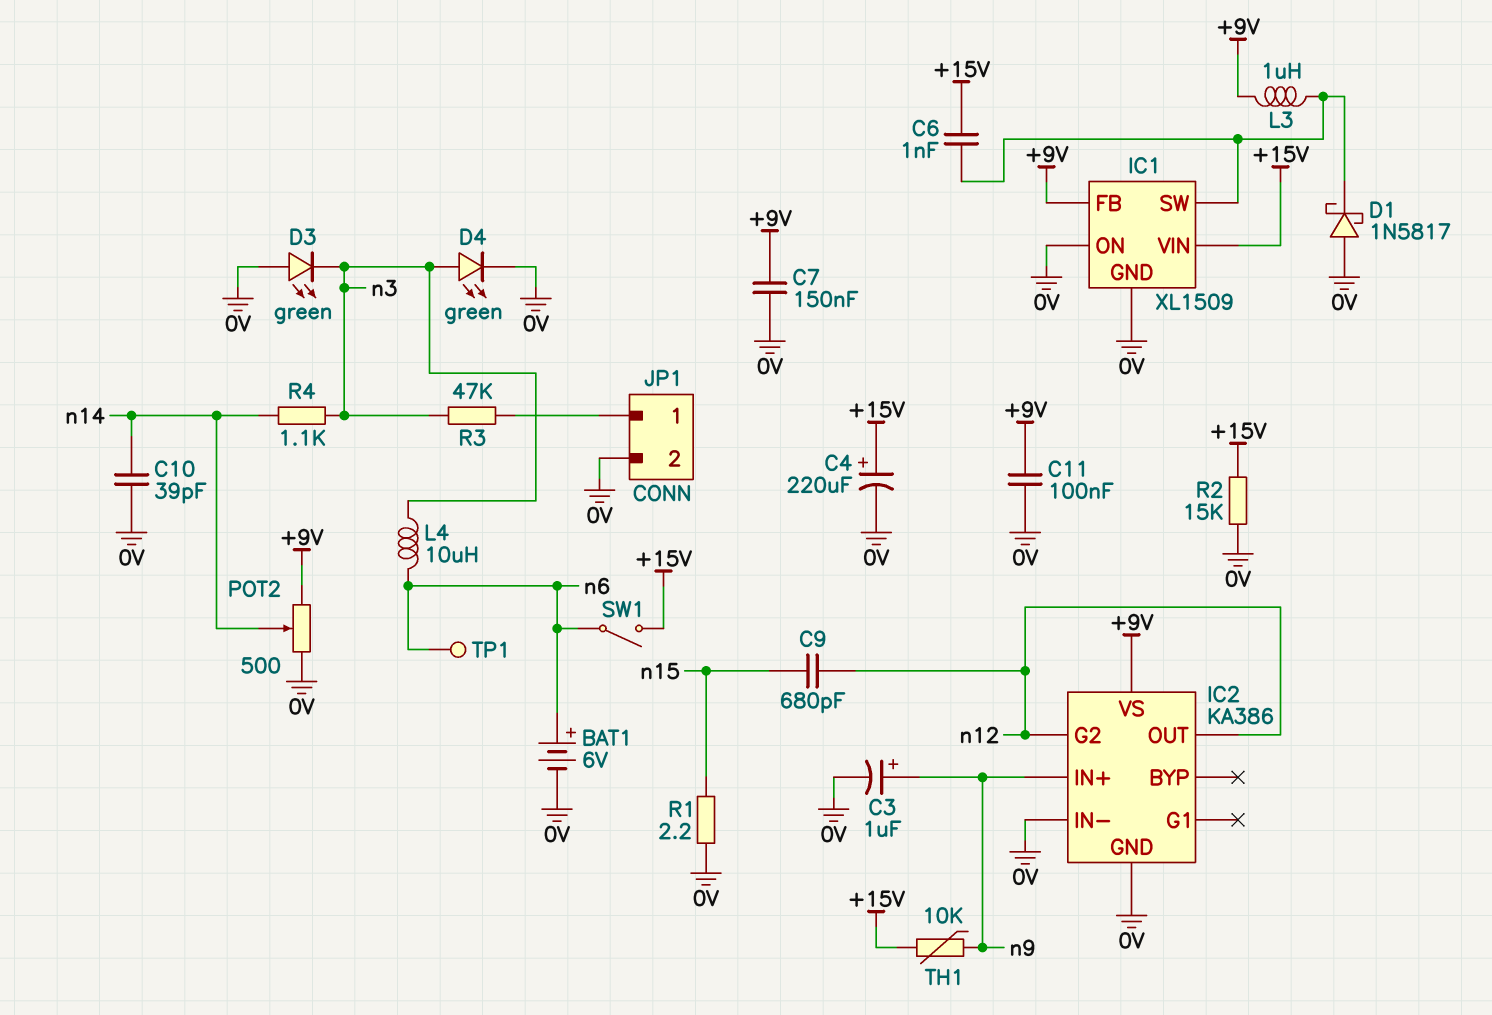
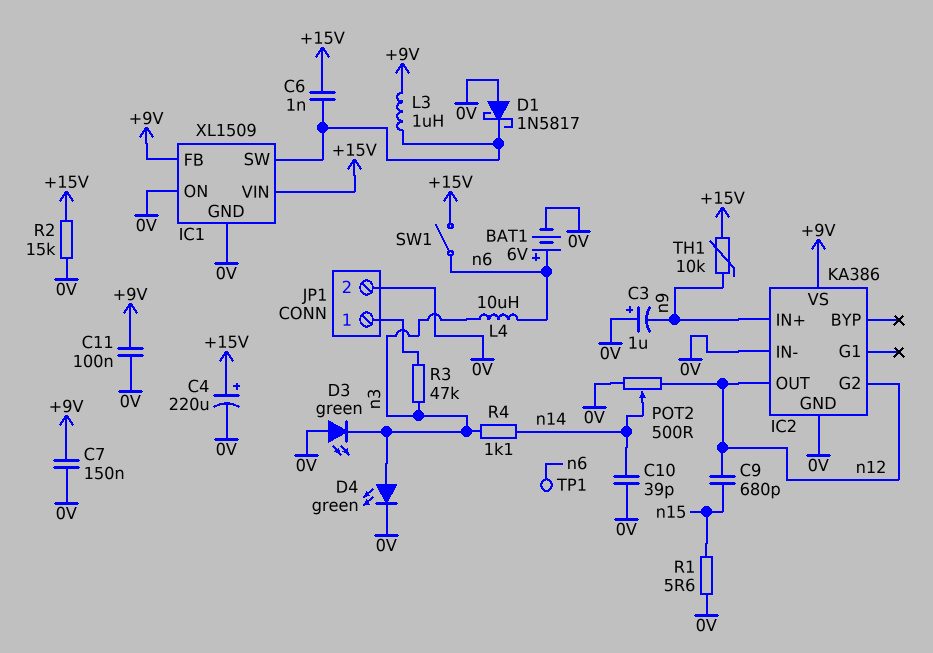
C3: 1uF (plus n9, minus 0V) -> 1uF (plus 0V, minus n9)
POT2: 500 (+9V, 0V, wiper n14) -> 500 (0V, n12, wiper n14)
R1: 2.2 (0V, n15) -> 5.6 (0V, n15)

